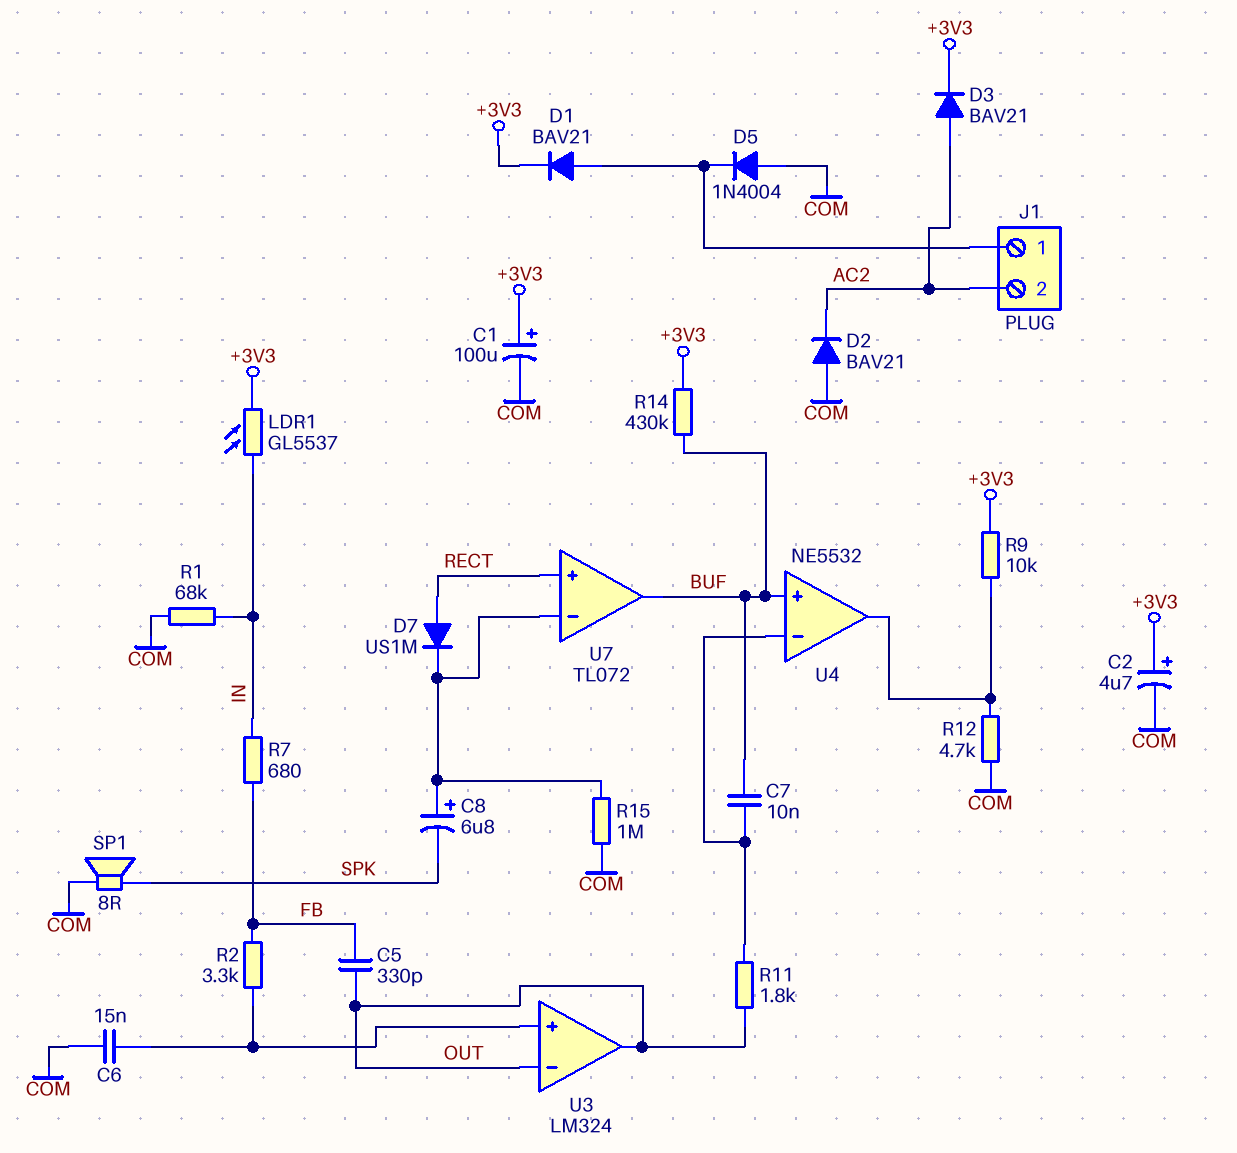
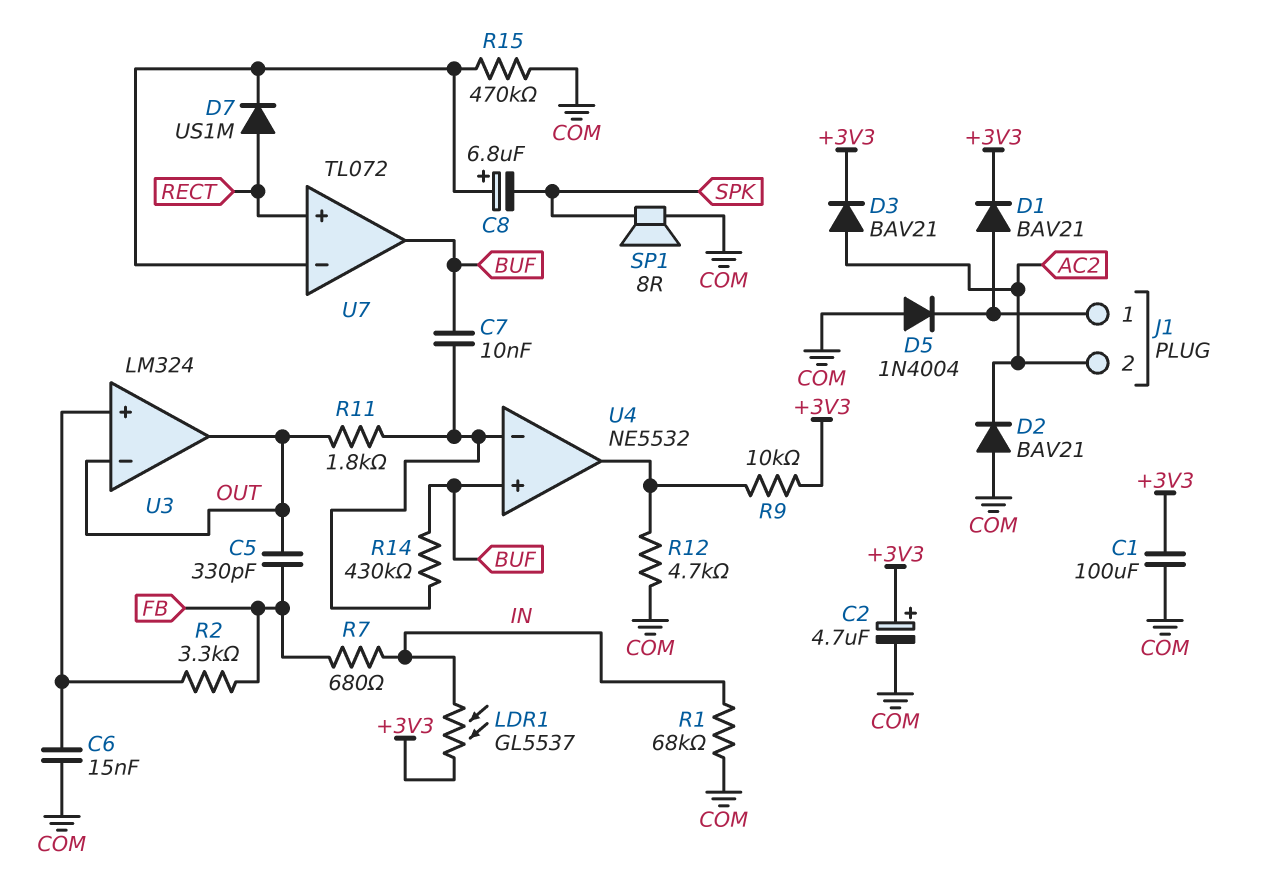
C1: 100uF (plus +3V3, minus COM) -> 100uF (+3V3, COM)
R14: 430k (+3V3, BUF) -> 430k (BUF, U4/in-)
R15: 1M (COM, U7/in-) -> 470k (COM, U7/in-)

